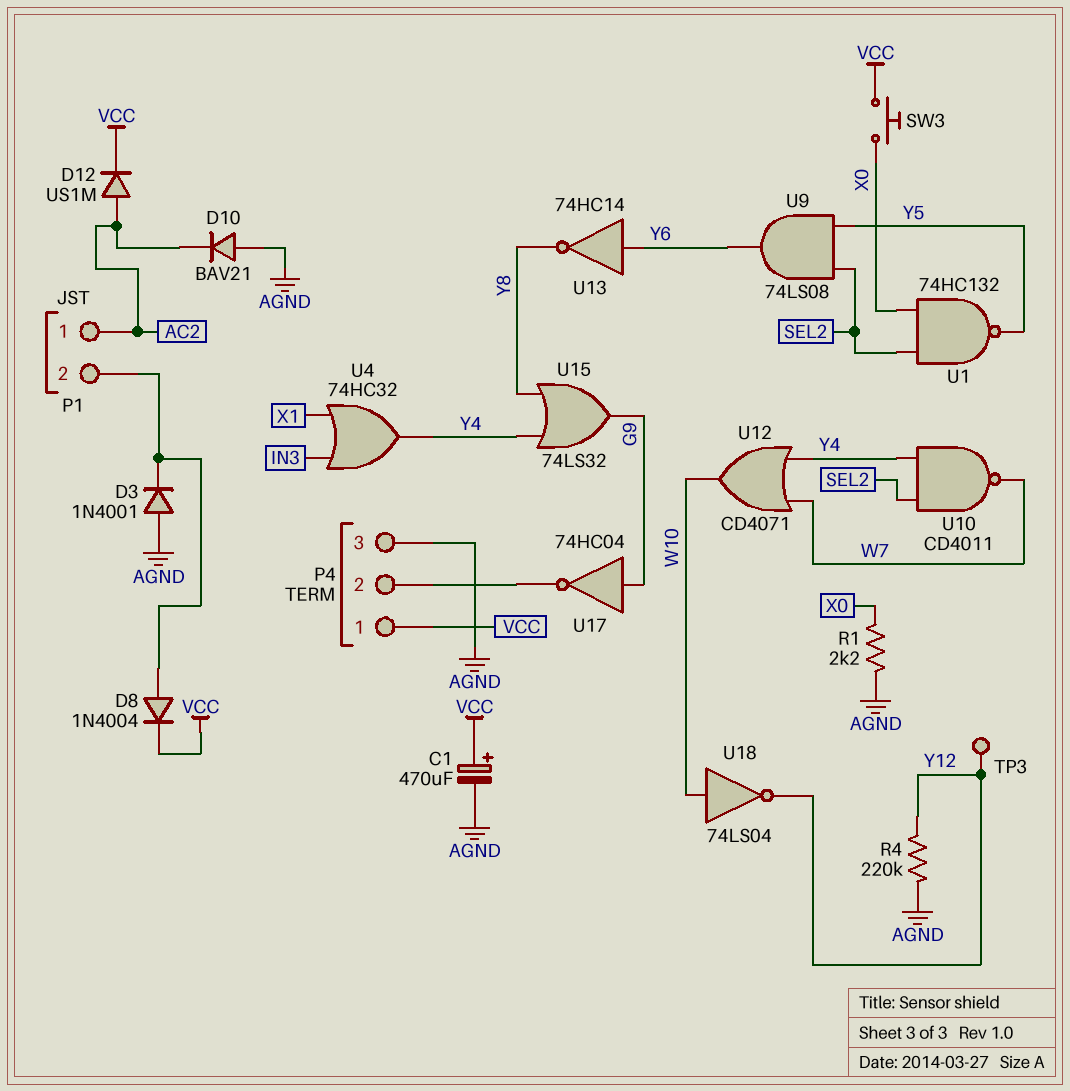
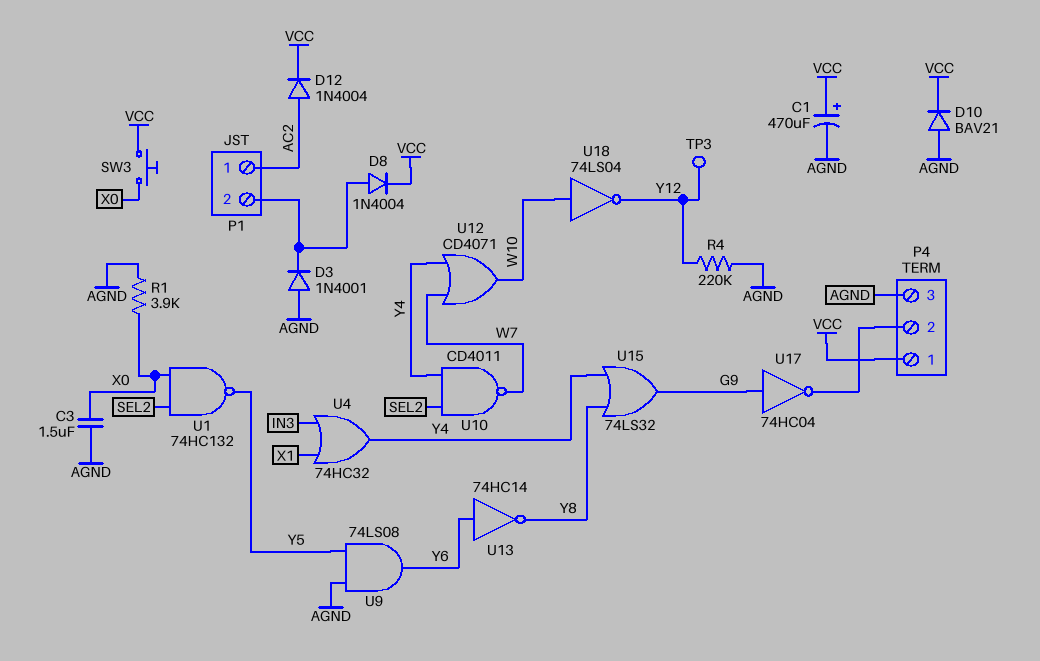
C3: none -> 1.5uF (AGND, X0)
D10: diode BAV21 (A AGND, K AC2) -> diode BAV21 (A AGND, K VCC)
D12: diode US1M (A AC2, K VCC) -> diode 1N4004 (A AC2, K VCC)
R1: 2.2k (AGND, X0) -> 3.9k (AGND, X0)
U9: AND 74LS08 (in SEL2, in Y5, out Y6) -> AND 74LS08 (in AGND, in Y5, out Y6)

